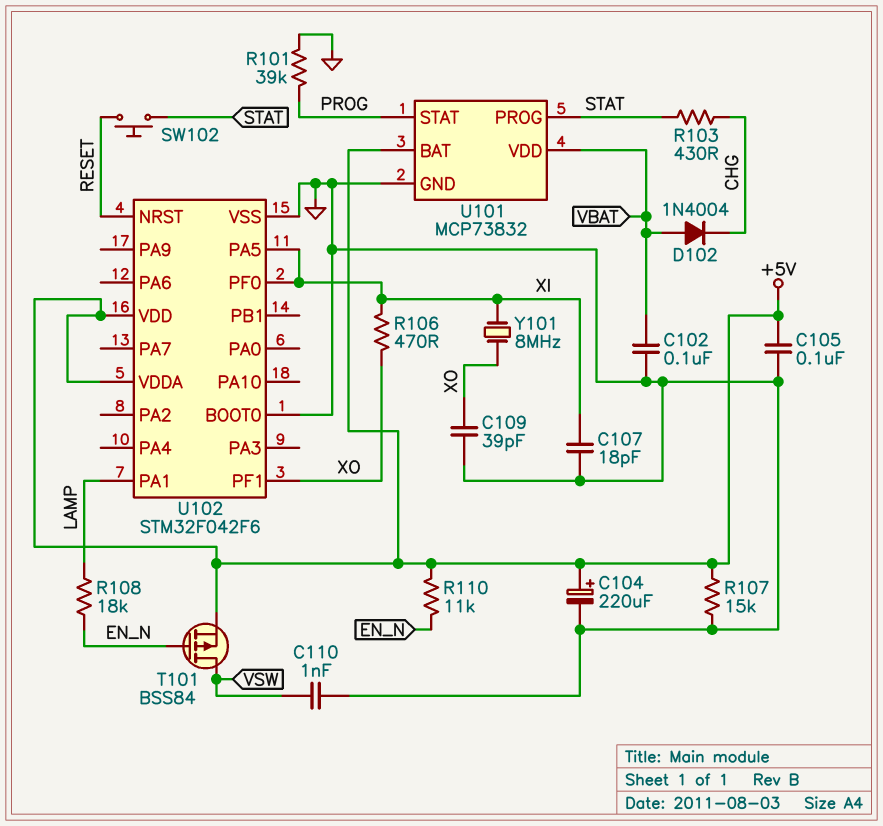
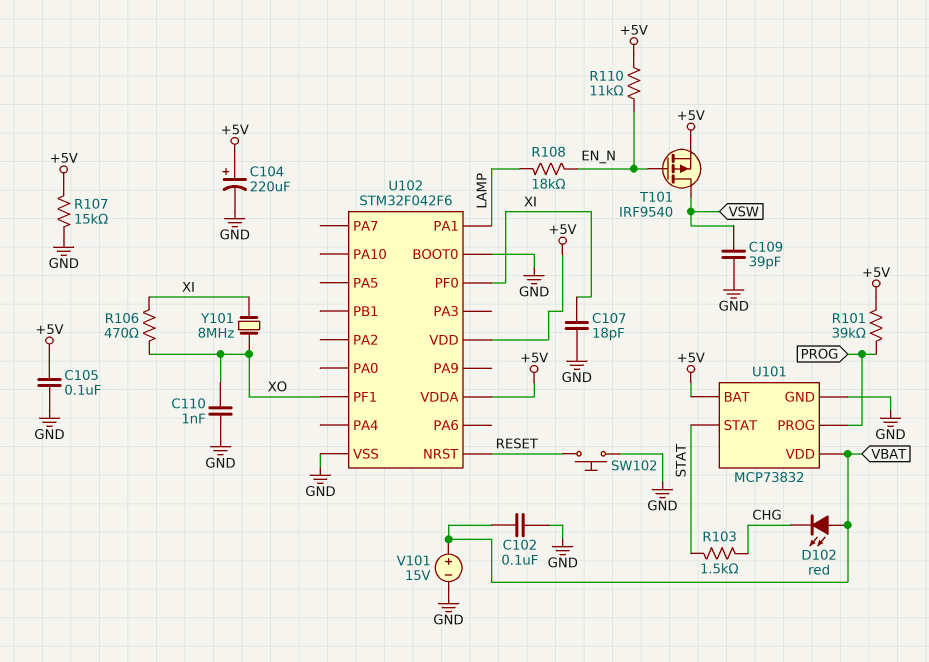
C109: 39pF (GND, XO) -> 39pF (GND, VSW)
C110: 1nF (GND, VSW) -> 1nF (GND, XO)
D102: diode 1N4004 (A VBAT, K CHG) -> LED red (A VBAT, K CHG)
R101: 39k (GND, PROG) -> 39k (+5V, PROG)
R103: 430 (CHG, STAT) -> 1.5k (CHG, STAT)
SW102: button (RESET, STAT) -> button (GND, RESET)
T101: PMOS BSS84 (G EN_N, D VSW, S +5V) -> PMOS IRF9540 (G EN_N, D VSW, S +5V)
U101 pin PROG: STAT -> PROG
U101 pin STAT: PROG -> STAT
U102 pin PA5: XI -> none
V101: none -> 15V (plus VBAT, minus GND)

